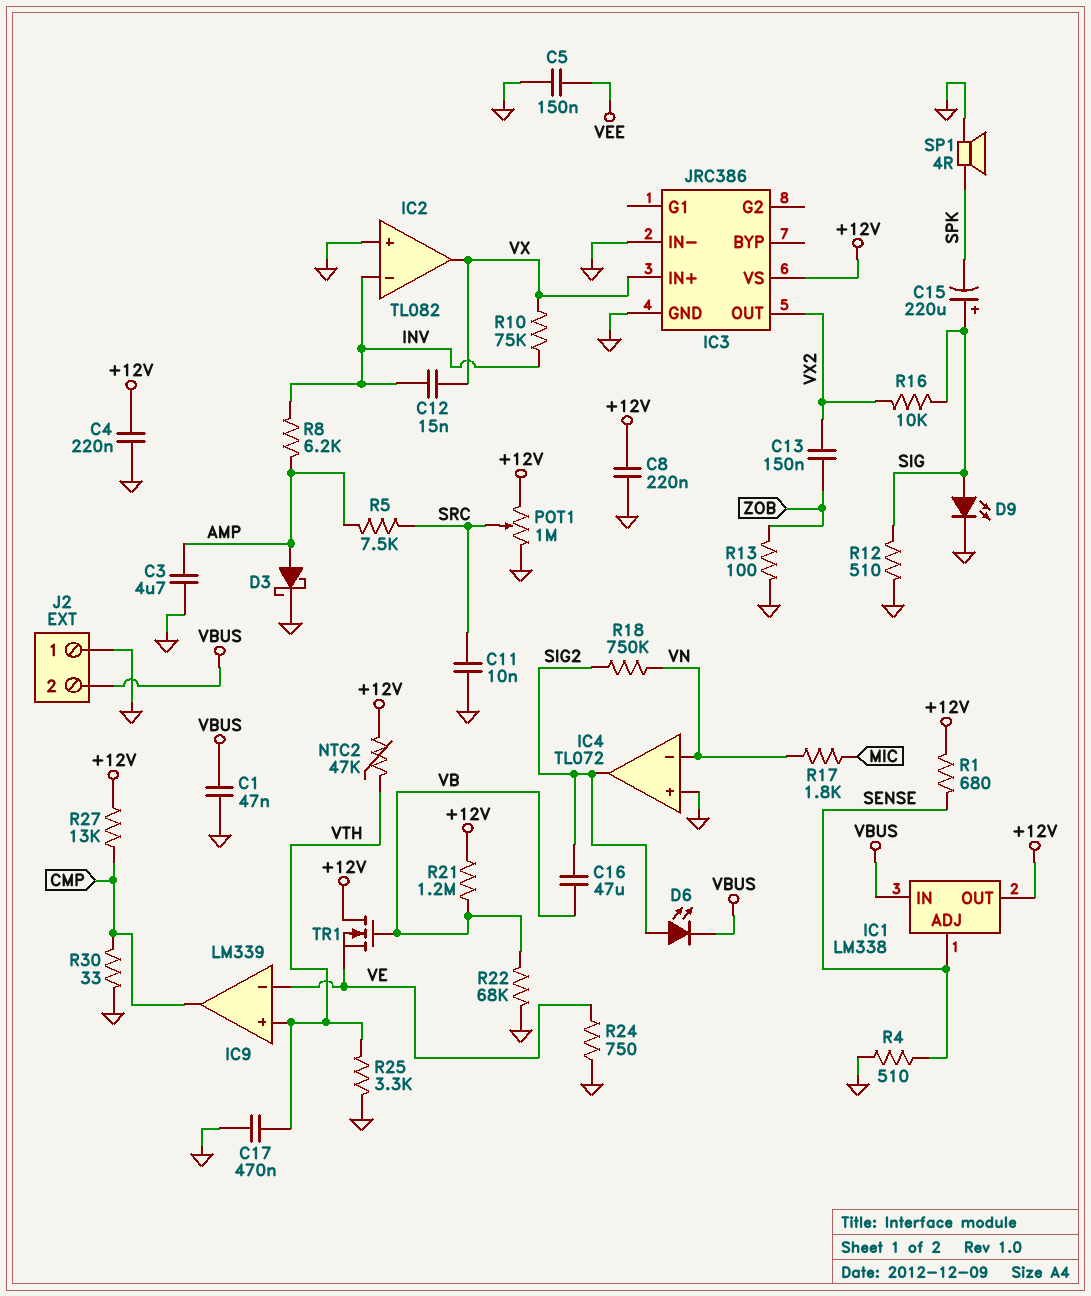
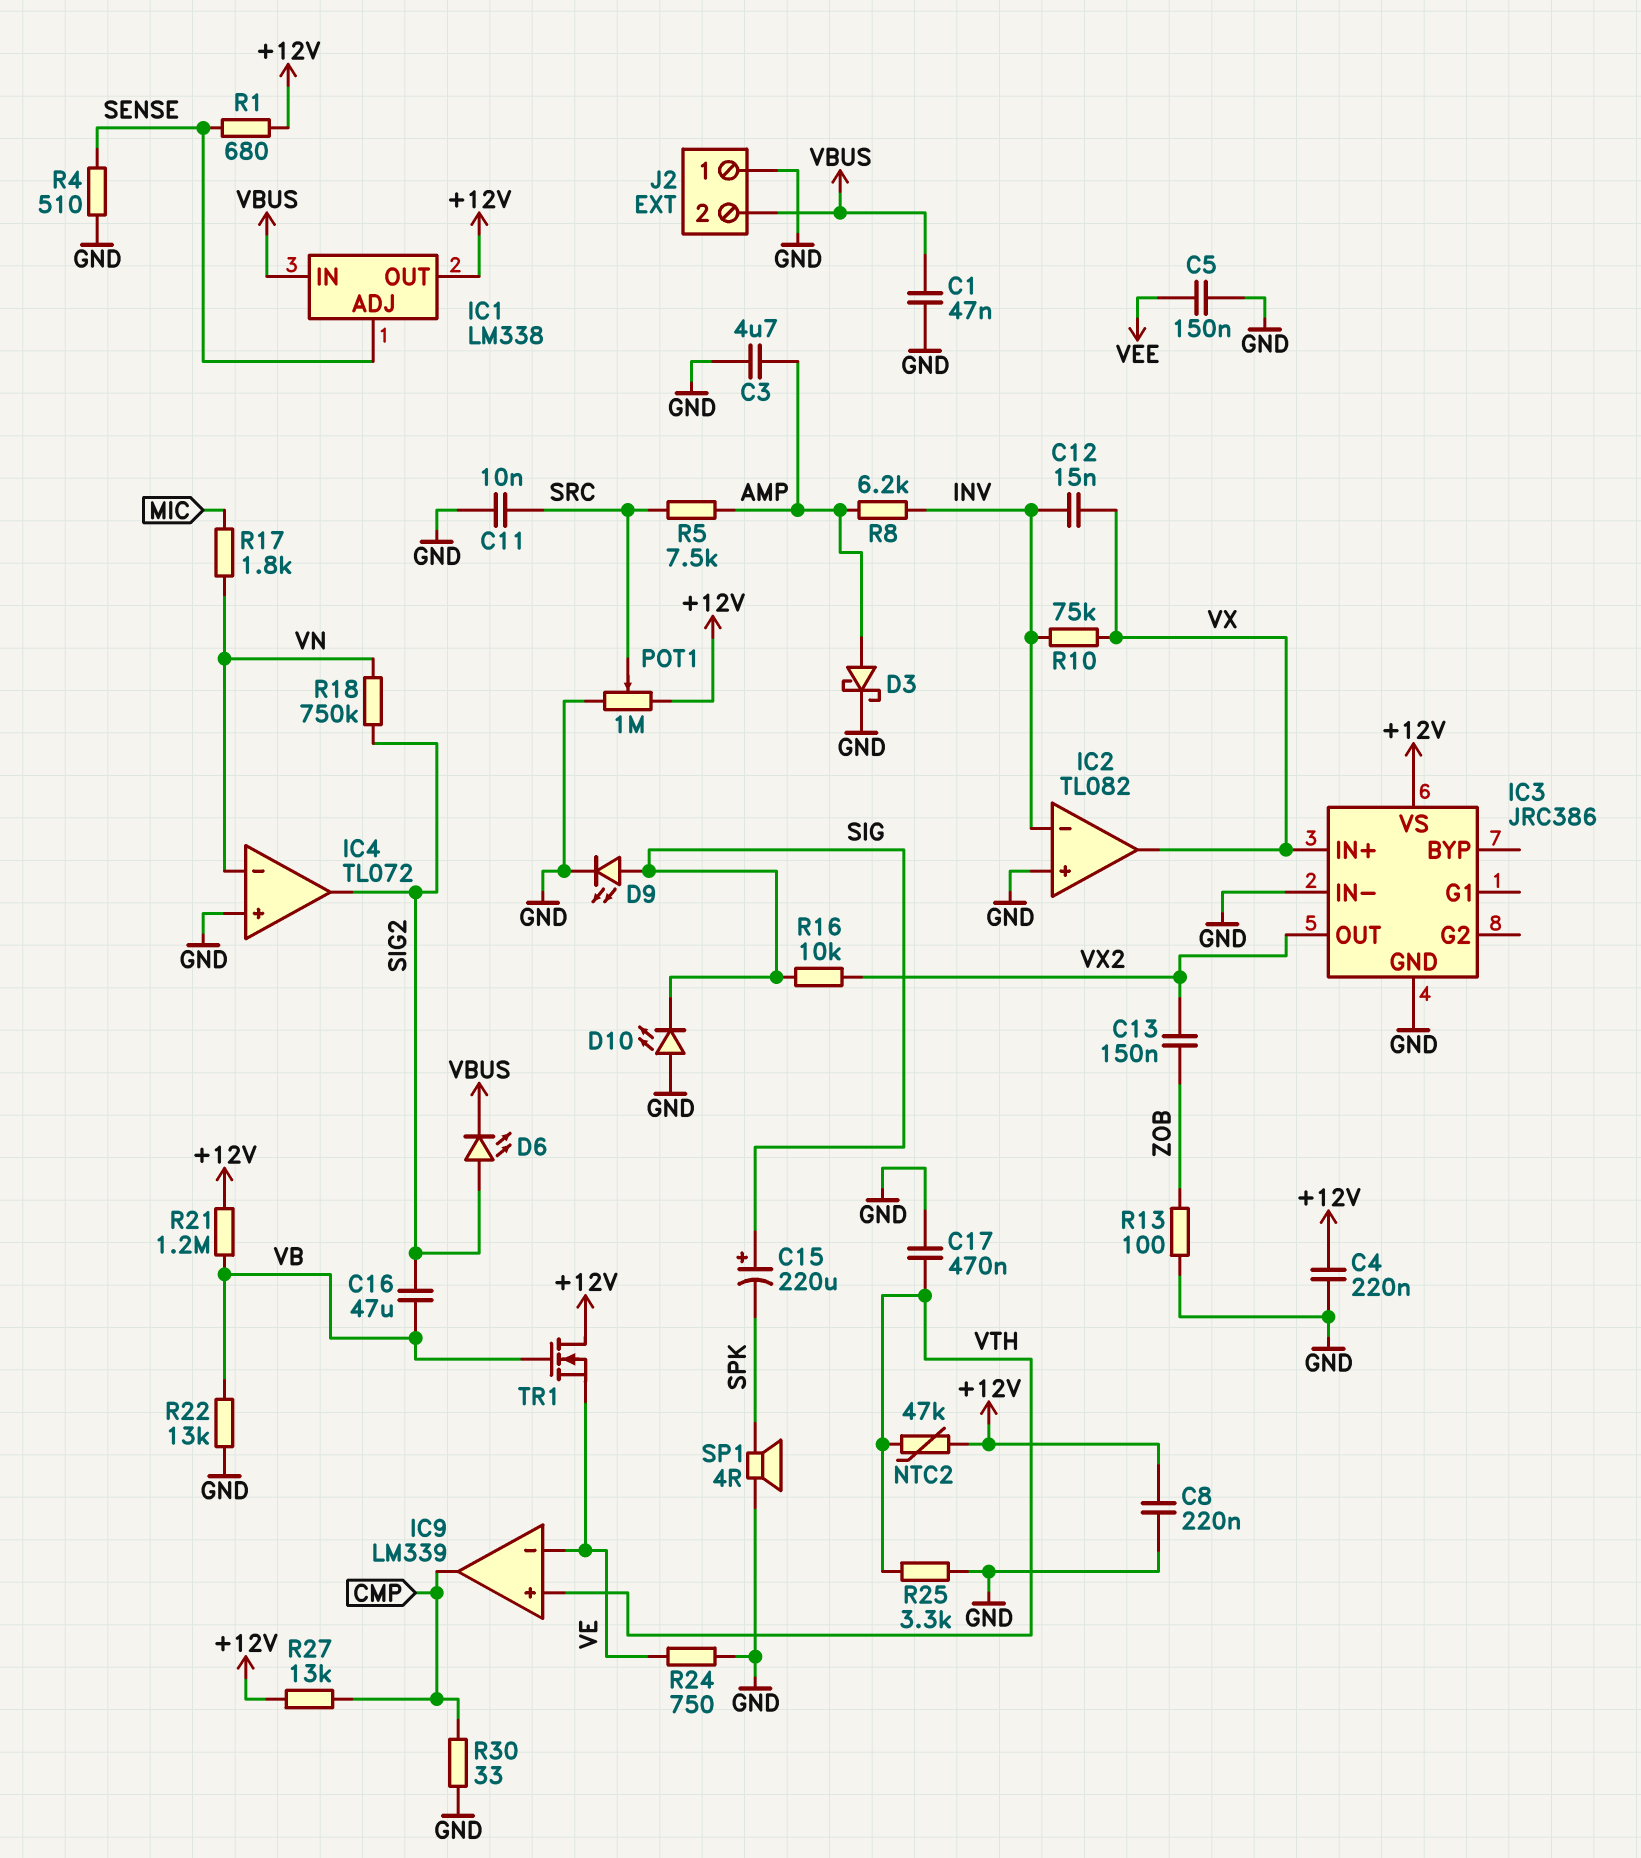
D10: none -> LED (A GND, K SIG)
R12: 510 (GND, SIG) -> none
R22: 68k (GND, VB) -> 13k (GND, VB)

